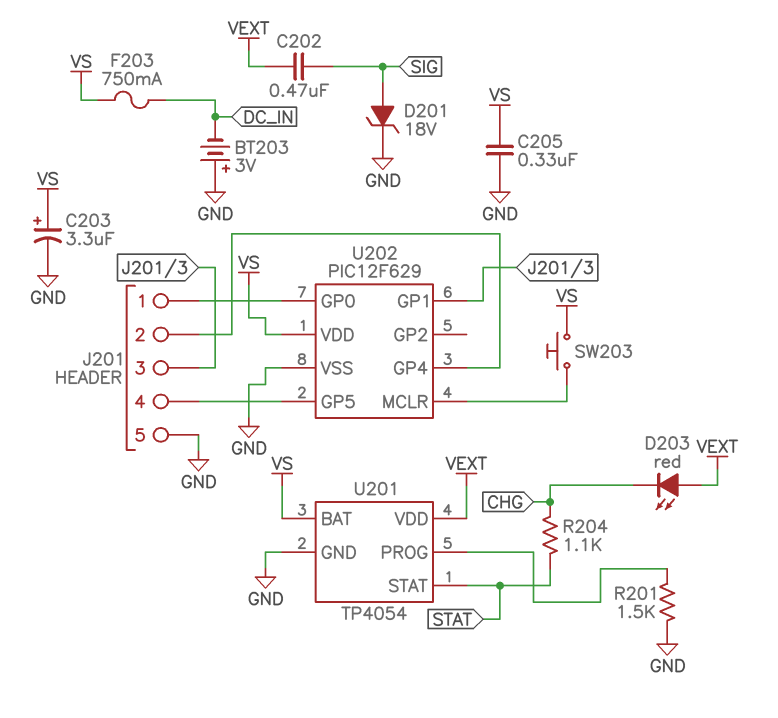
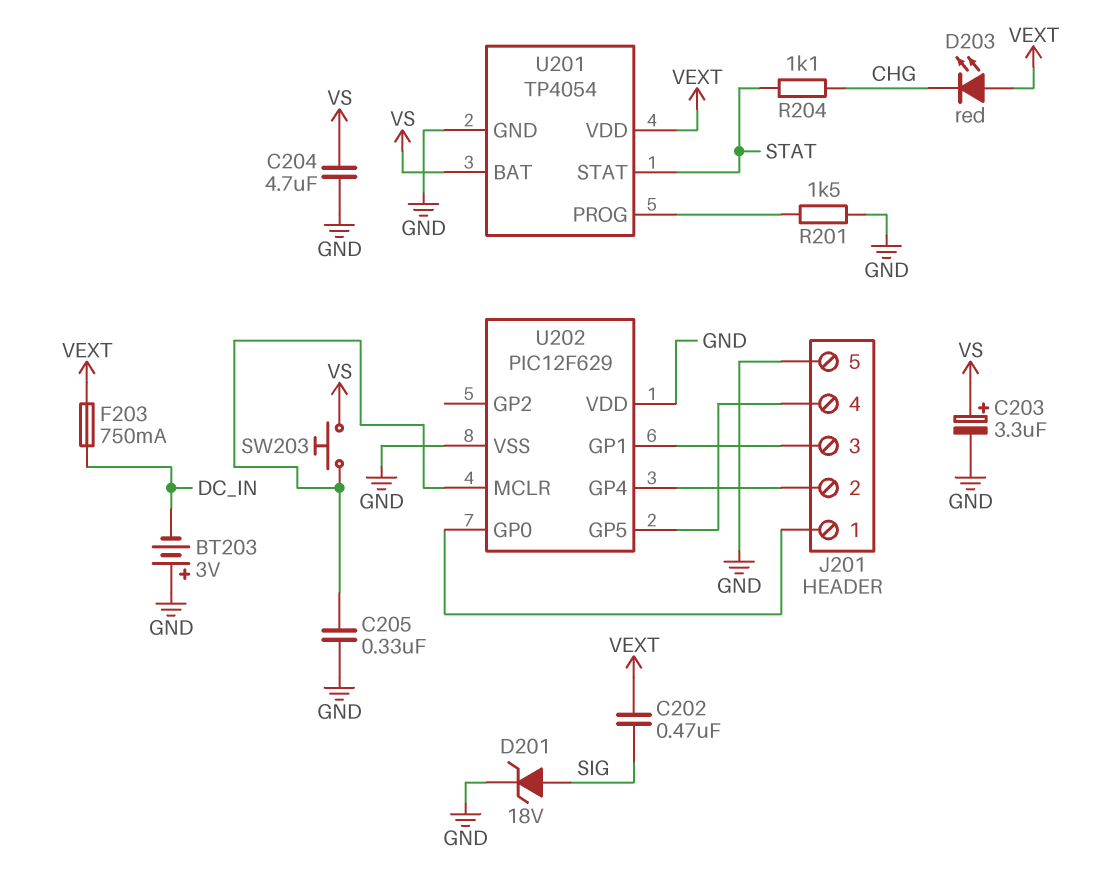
C204: none -> 4.7uF (GND, VS)
C205: 330nF (GND, VS) -> 330nF (GND, U202/MCLR)
F203: 750mA (DC_IN, VS) -> 750mA (DC_IN, VEXT)
U202 pin VDD: VS -> GND

